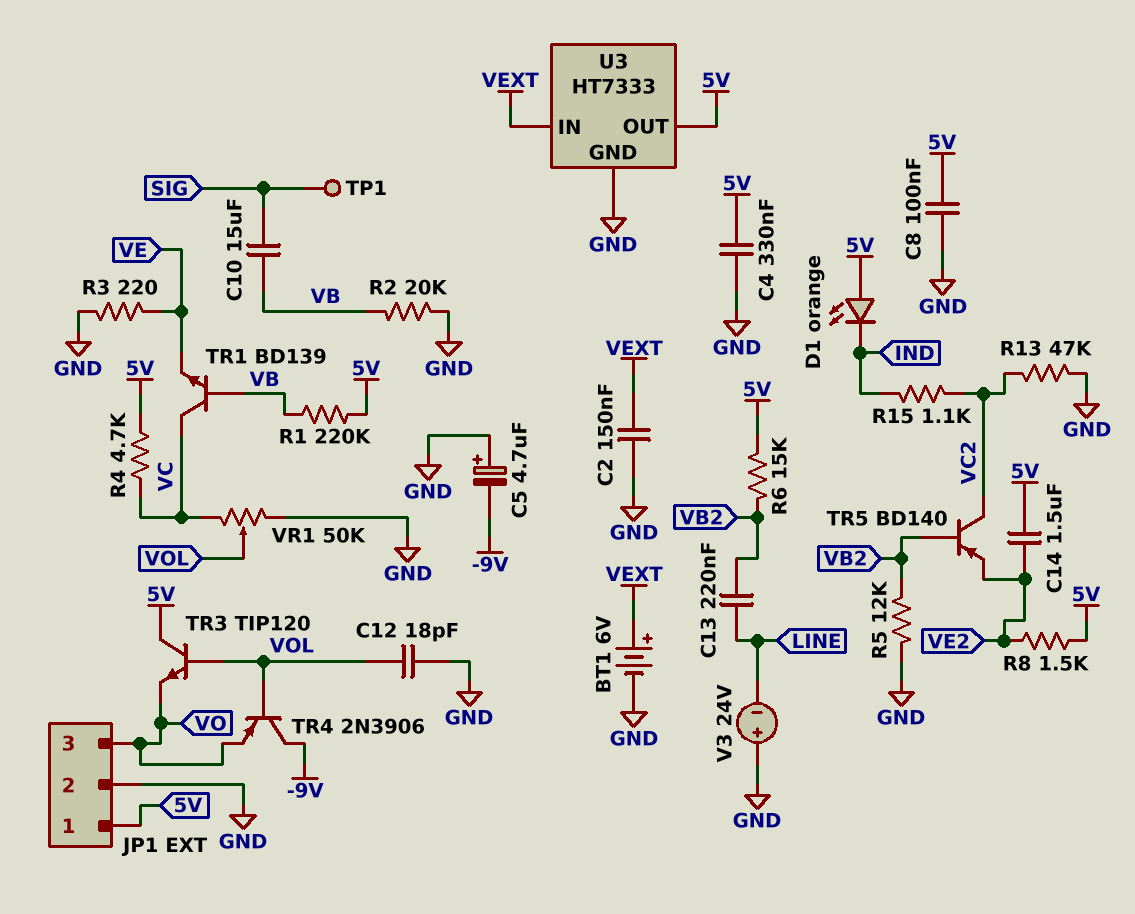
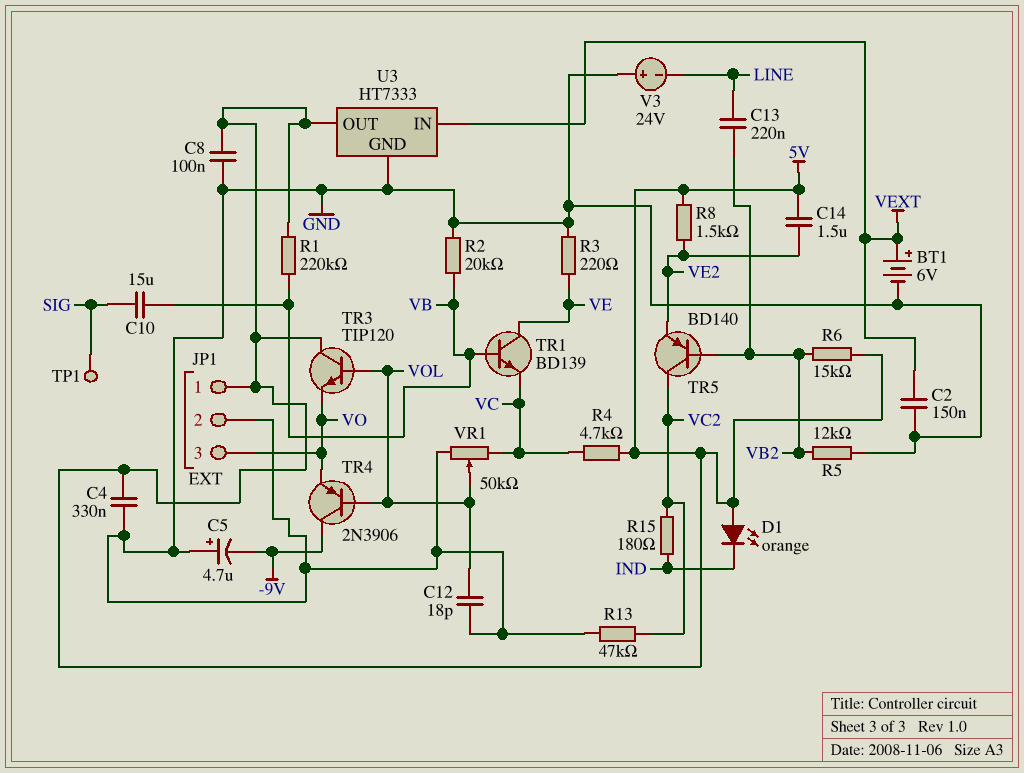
R15: 1.1k (IND, VC2) -> 180 (IND, VC2)
TR1: NPN BD139 (B VB, C VC, E VE) -> NPN BD139 (B VB, C VE, E VC)

